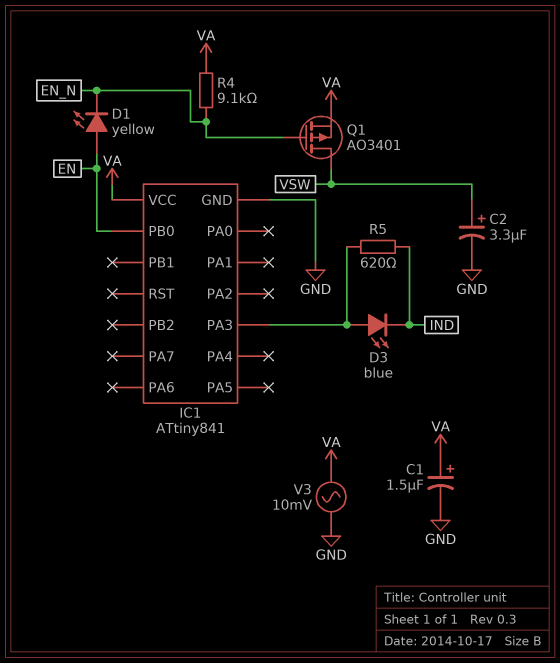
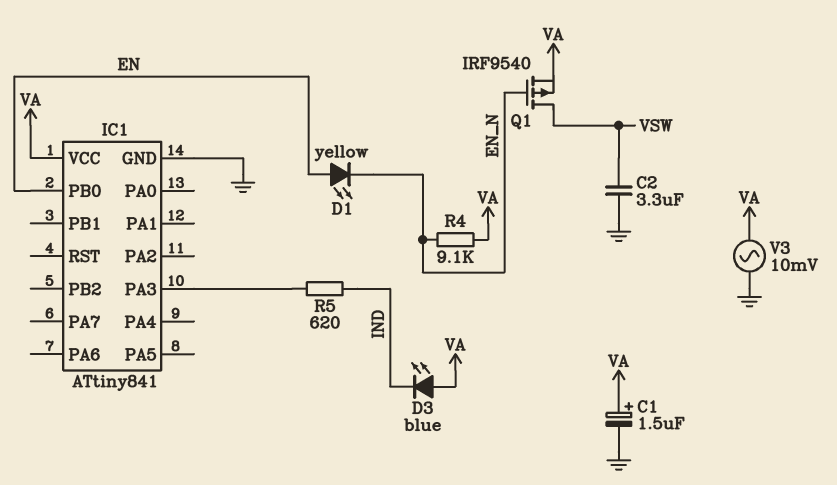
C2: 3.3uF (plus VSW, minus GND) -> 3.3uF (GND, VSW)
D3: LED blue (A IC1/PA3, K IND) -> LED blue (A VA, K IND)
Q1: PMOS AO3401 (G EN_N, D VSW, S VA) -> PMOS IRF9540 (G EN_N, D VSW, S VA)

